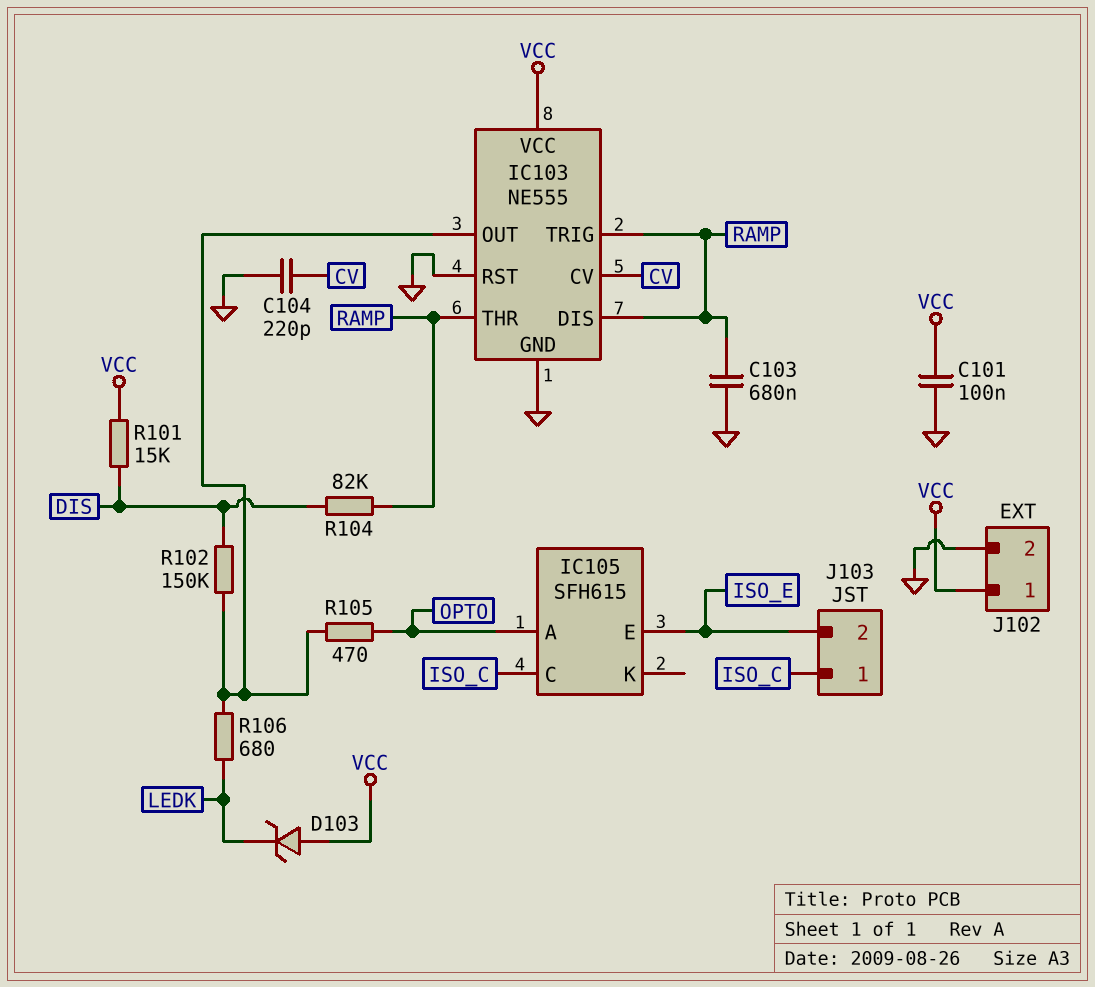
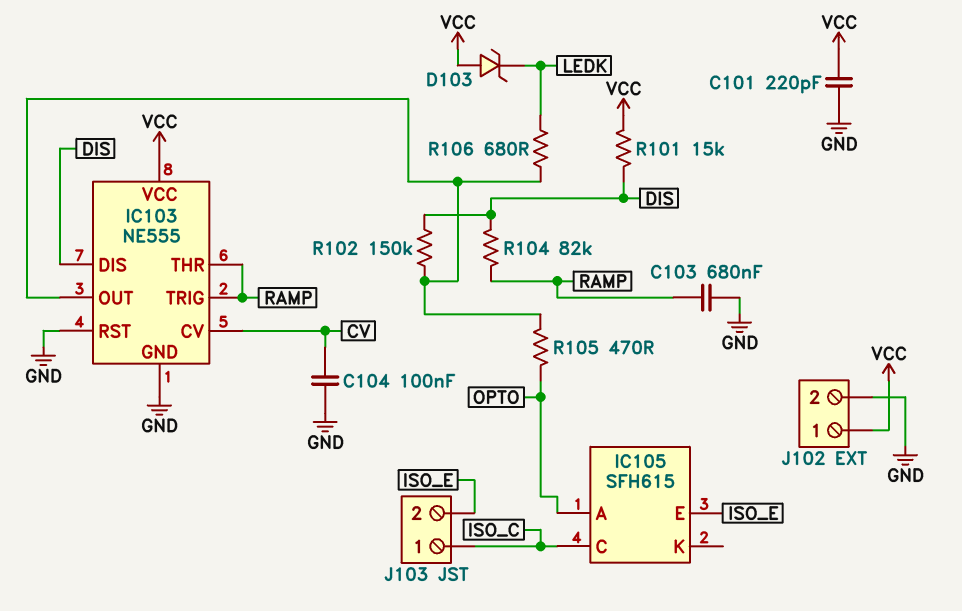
C101: 100nF (GND, VCC) -> 220pF (GND, VCC)
C104: 220pF (CV, GND) -> 100nF (CV, GND)
IC103 pin DIS: RAMP -> DIS

